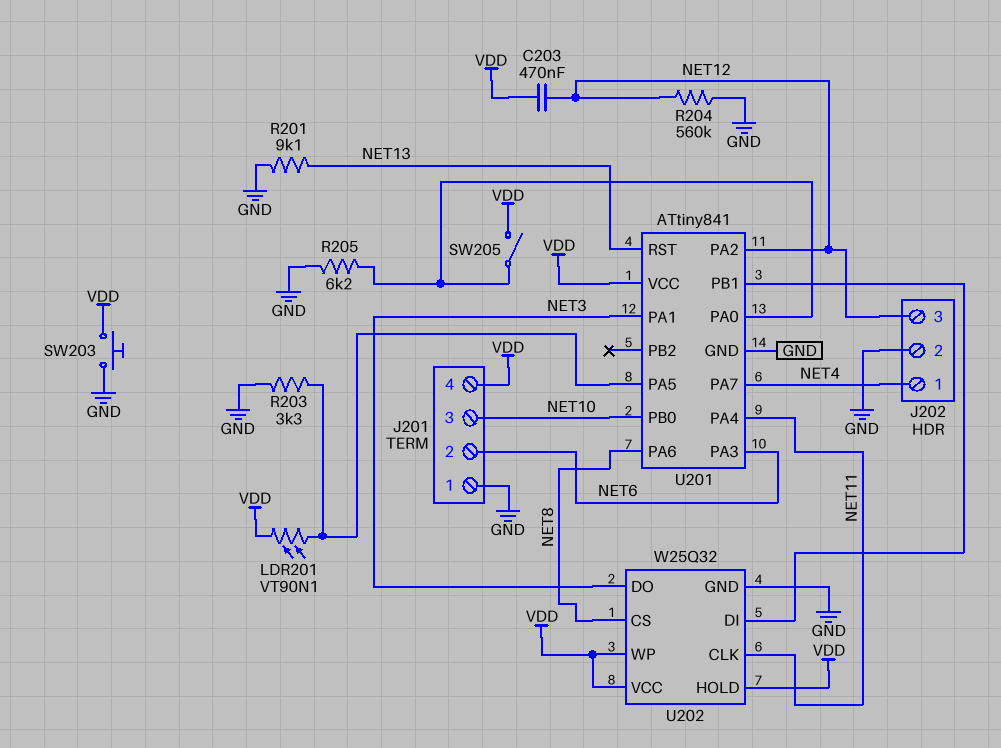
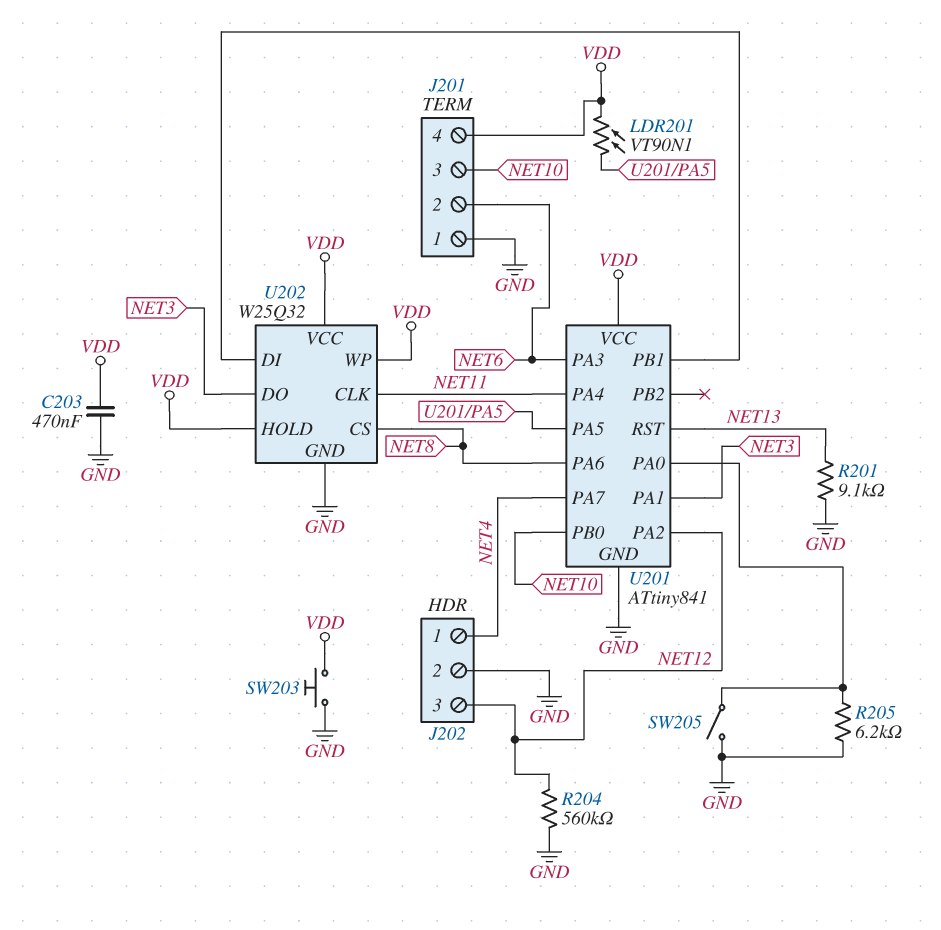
C203: 470nF (NET12, VDD) -> 470nF (GND, VDD)
R203: 3.3k (GND, U201/PA5) -> none
SW205: switch (U201/PA0, VDD) -> switch (GND, U201/PA0)

